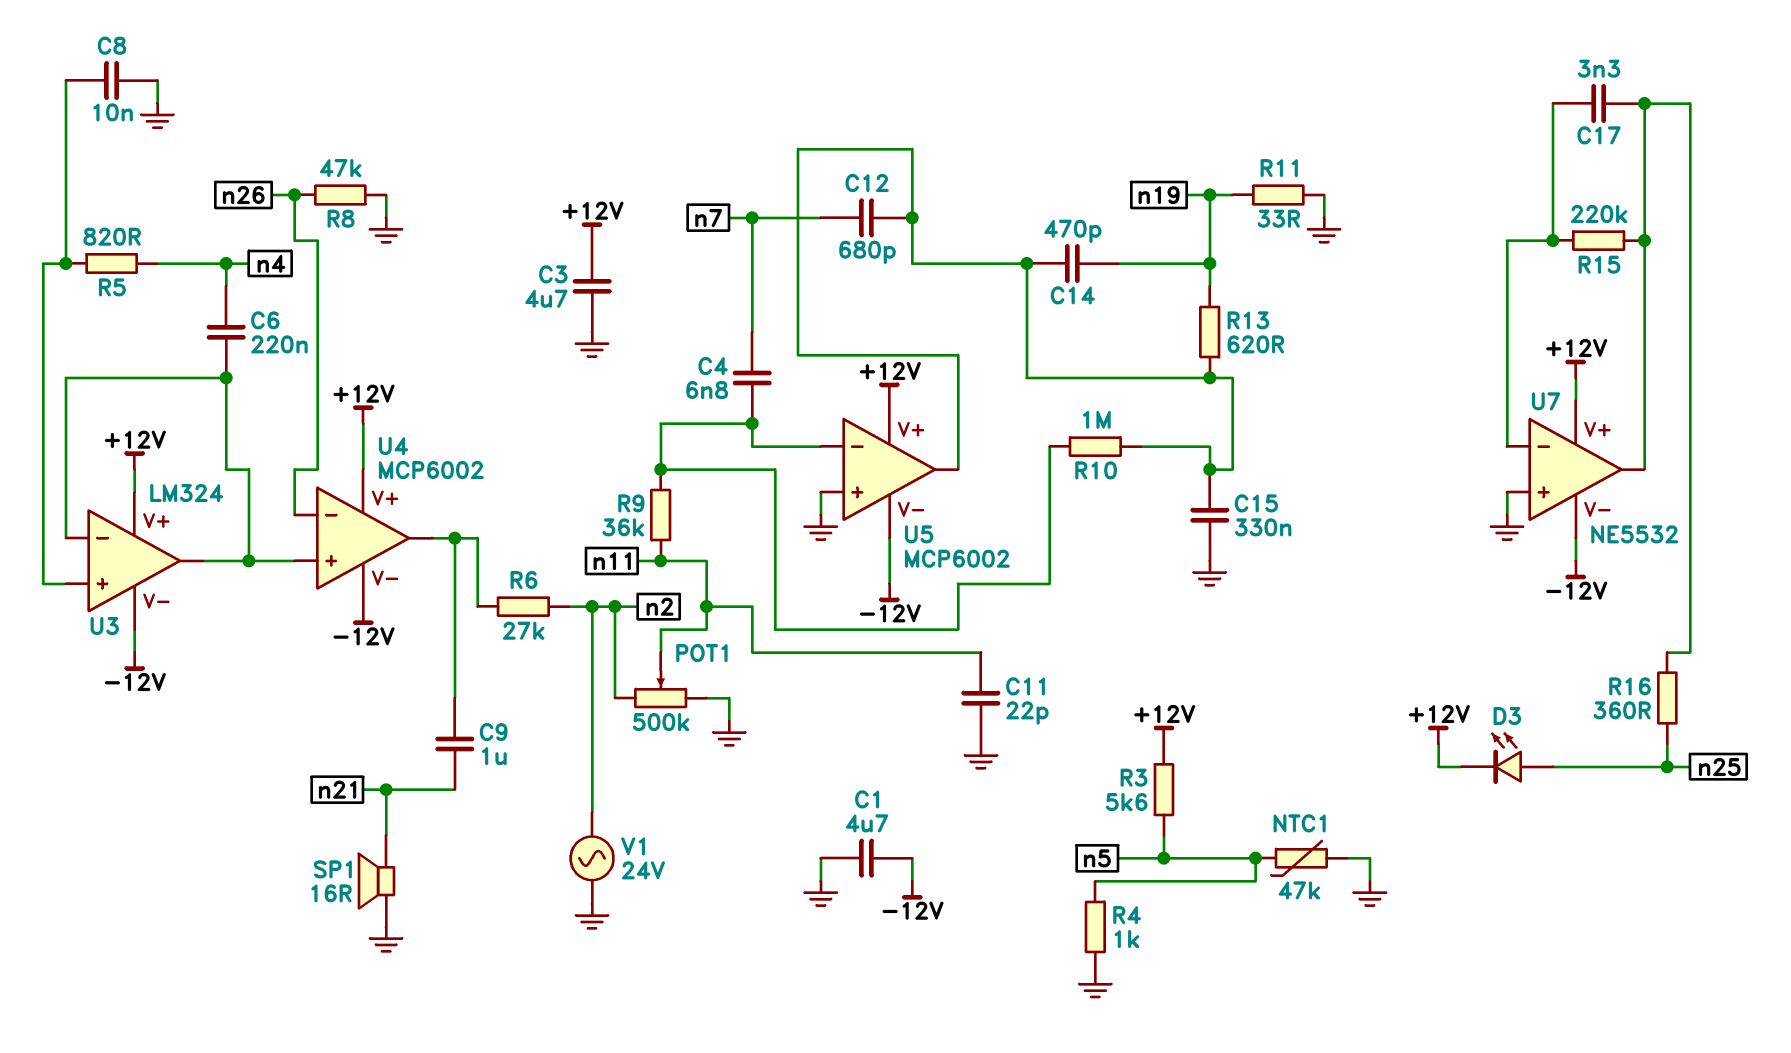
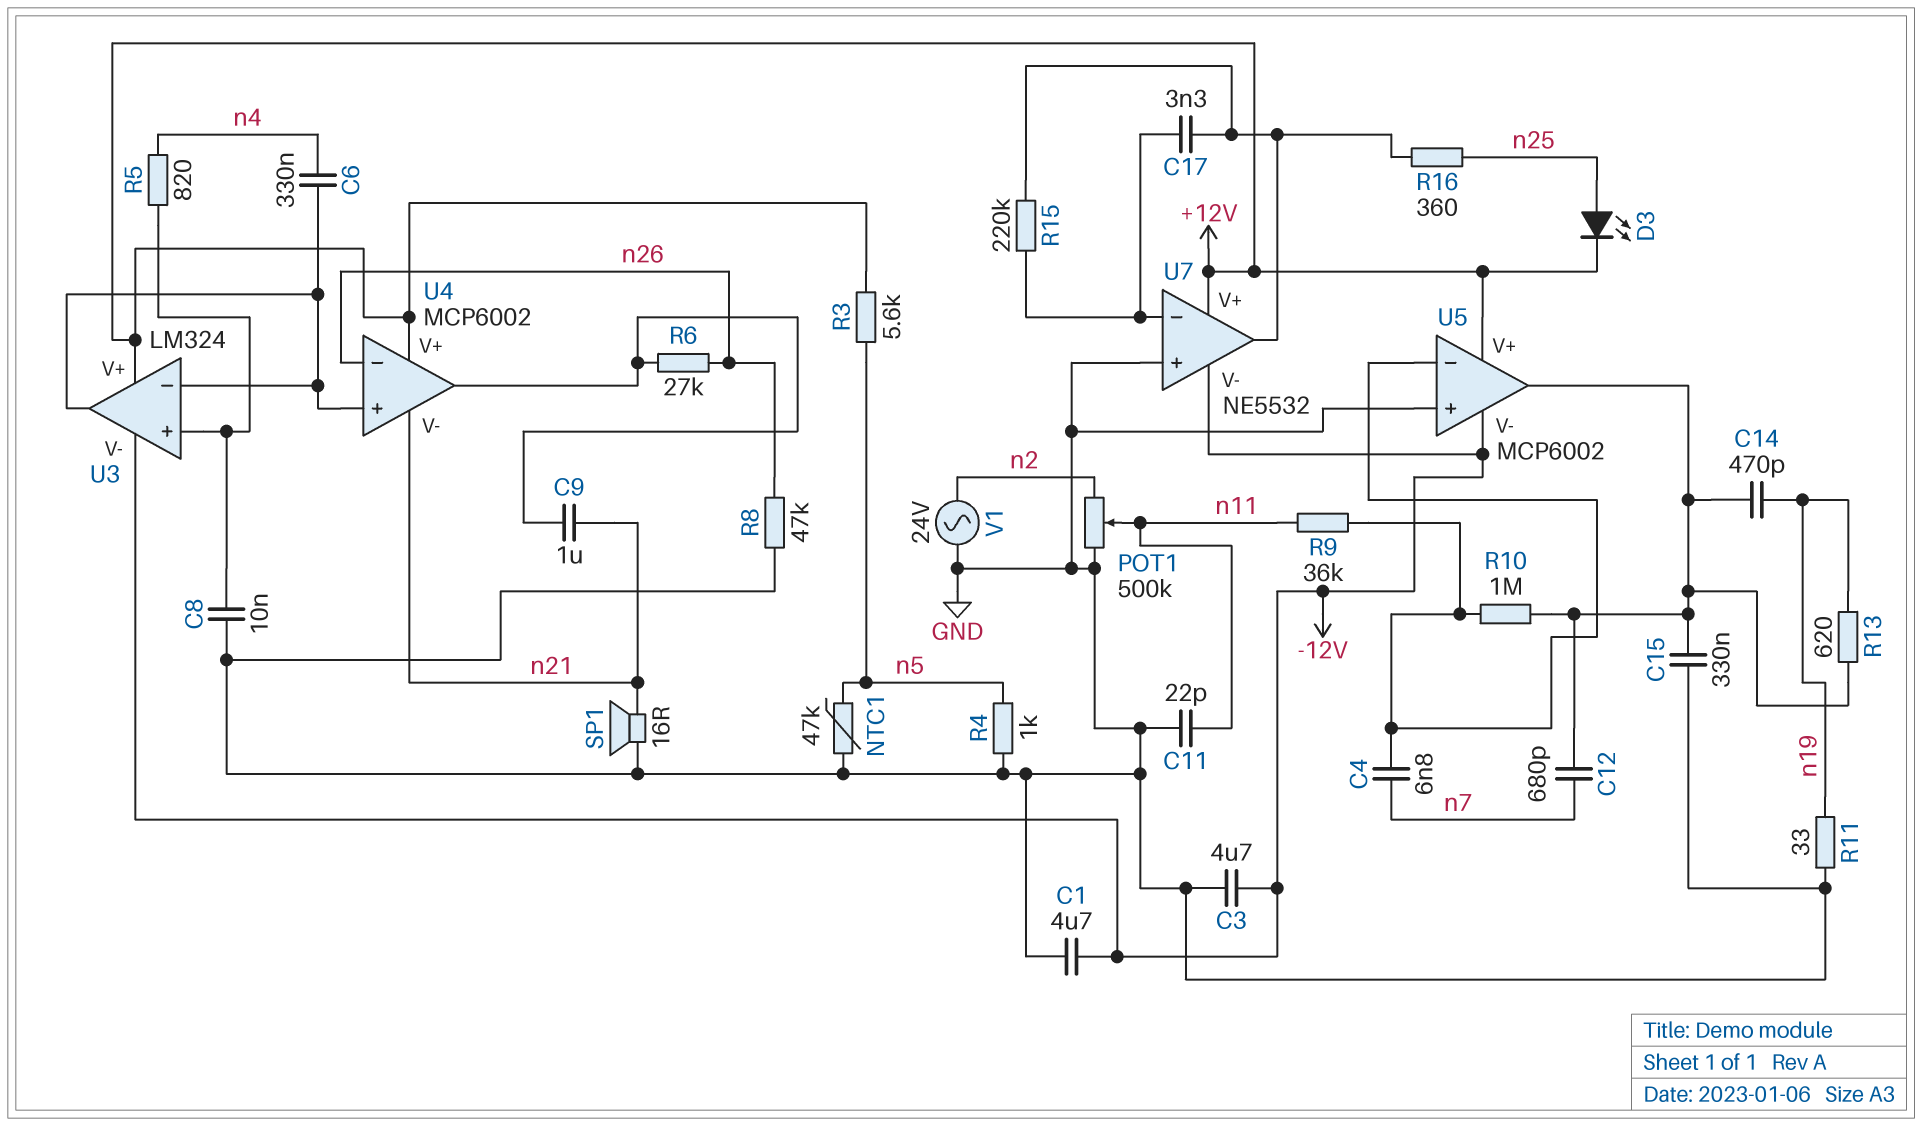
C3: 4.7uF (+12V, GND) -> 4.7uF (-12V, GND)
C6: 220nF (U3/in-, n4) -> 330nF (U3/in-, n4)
R6: 27k (U4/out, n2) -> 27k (U4/out, n26)
U4 pin V-: -12V -> n21

